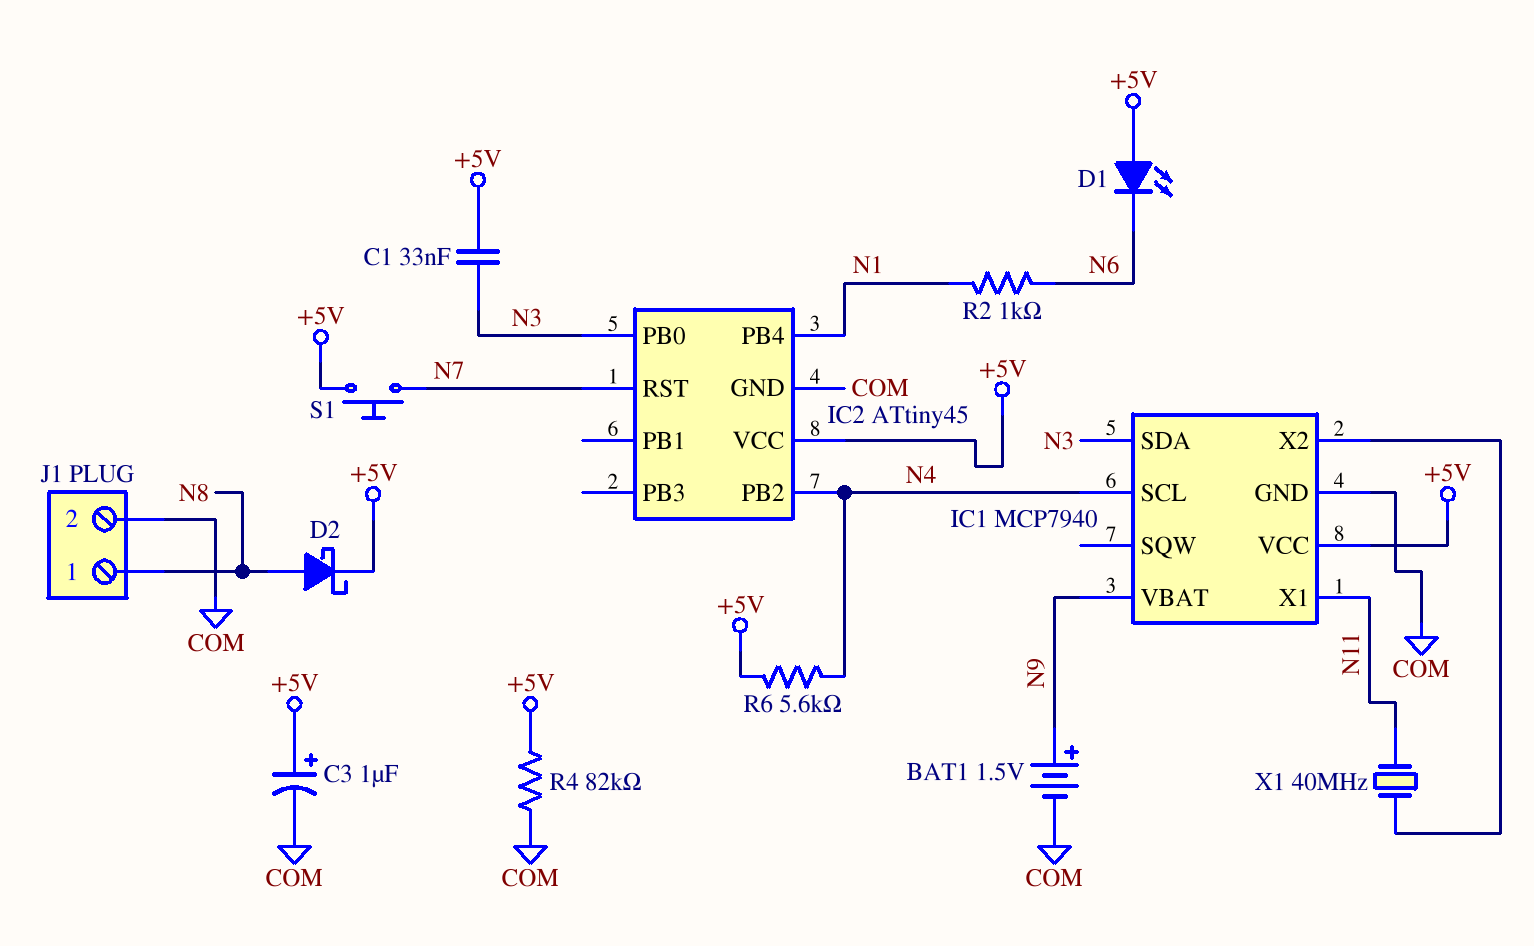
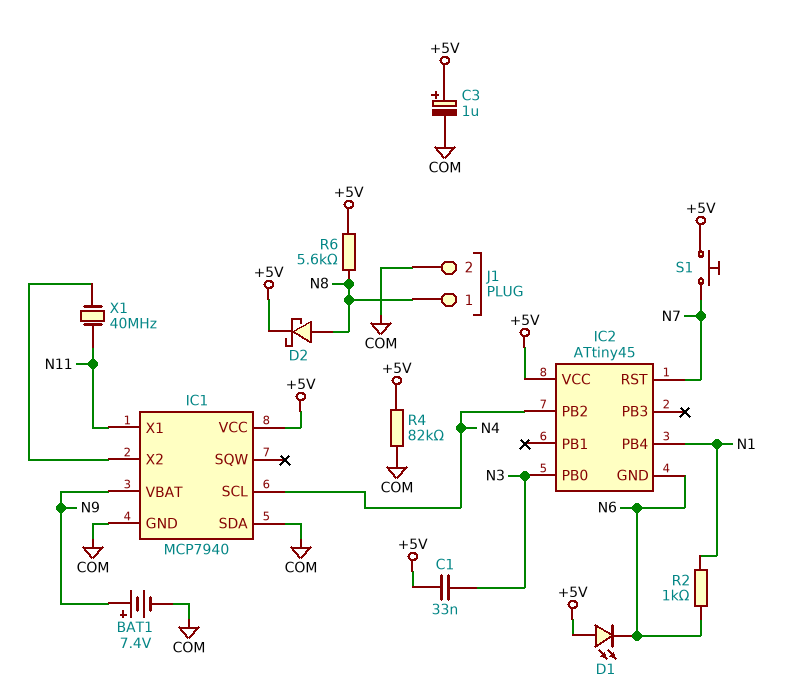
BAT1: 1.5V (plus N9, minus COM) -> 7.4V (plus N9, minus COM)
IC1 pin SDA: N3 -> COM
IC2 pin GND: COM -> N6
R6: 5.6k (+5V, N4) -> 5.6k (+5V, N8)

